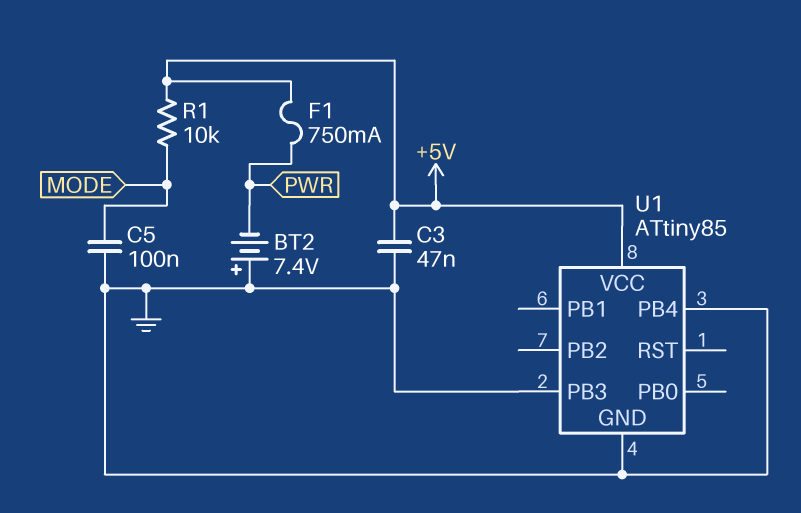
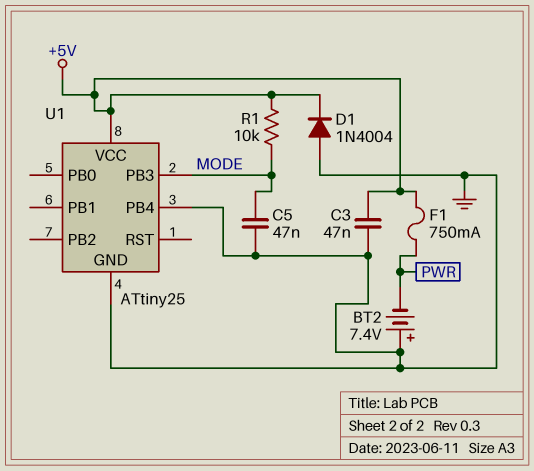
C5: 100nF (GND, MODE) -> 47nF (GND, MODE)
D1: none -> diode 1N4004 (A GND, K +5V)
U1: ATtiny85 -> ATtiny25
U1 pin PB3: GND -> MODE

